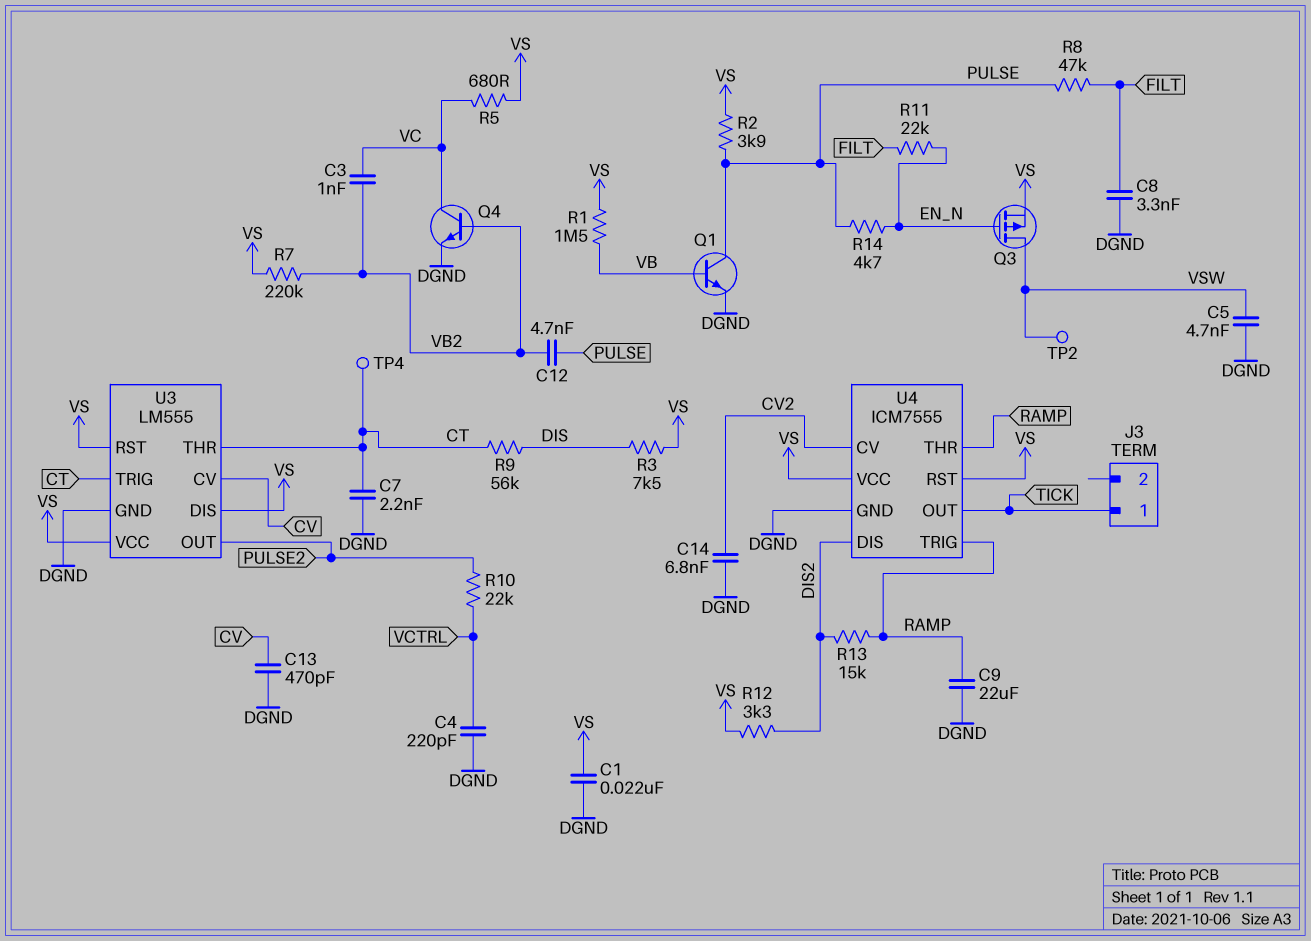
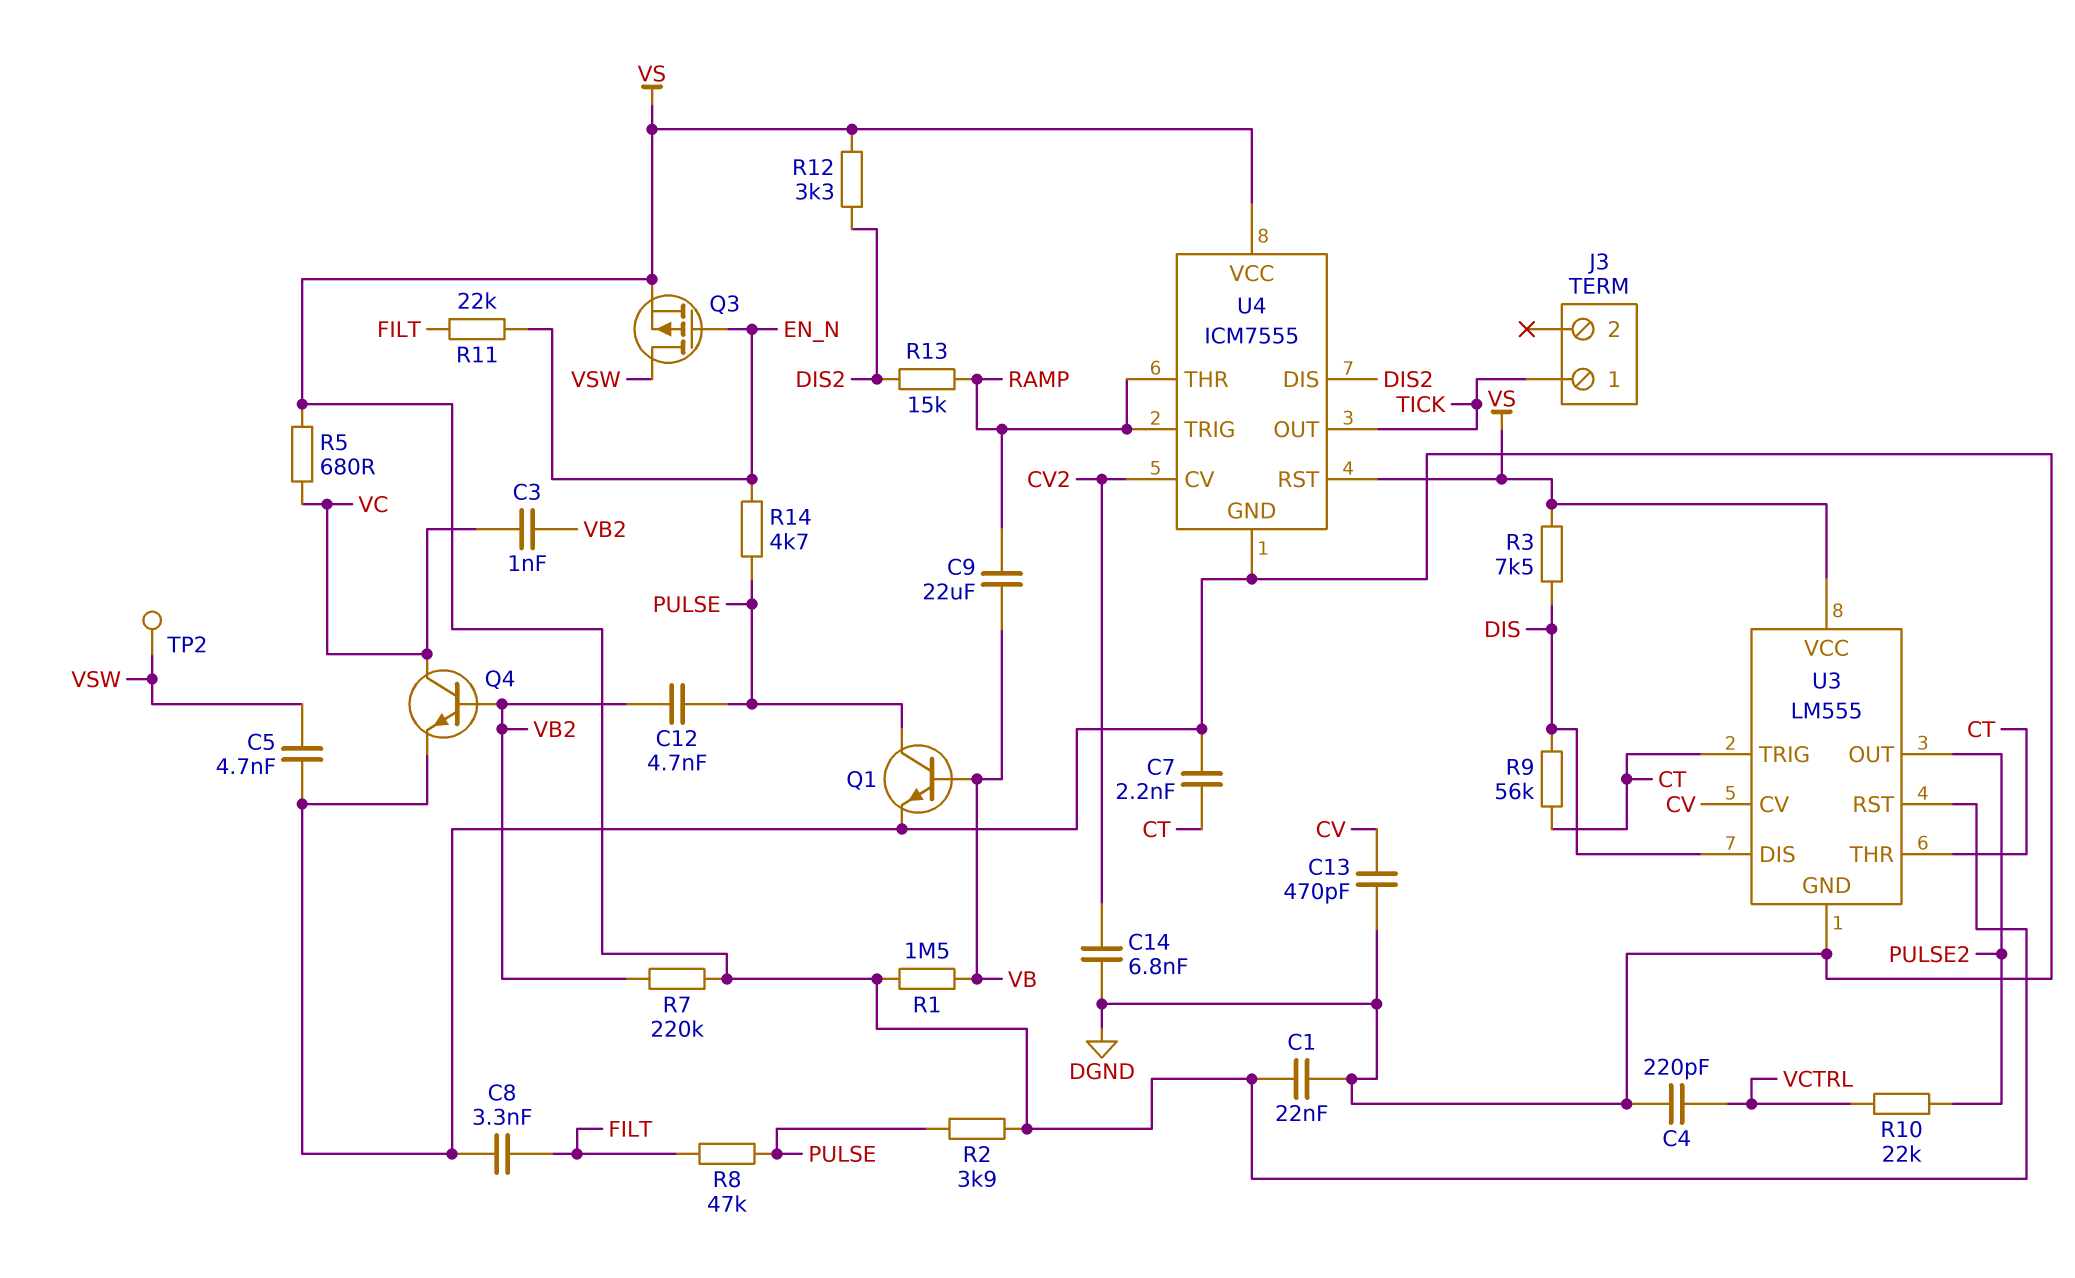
C9: 22uF (DGND, RAMP) -> 22uF (RAMP, VB)
TP4: test point (CT) -> none
U3 pin DIS: VS -> DIS

